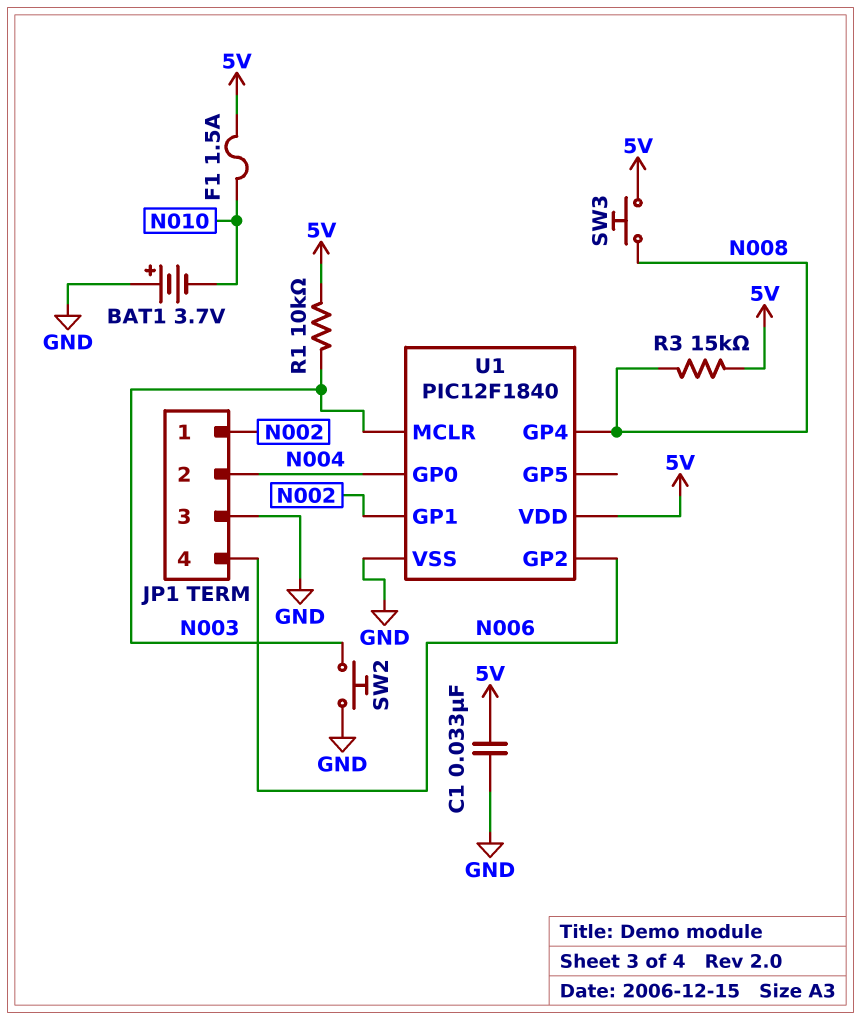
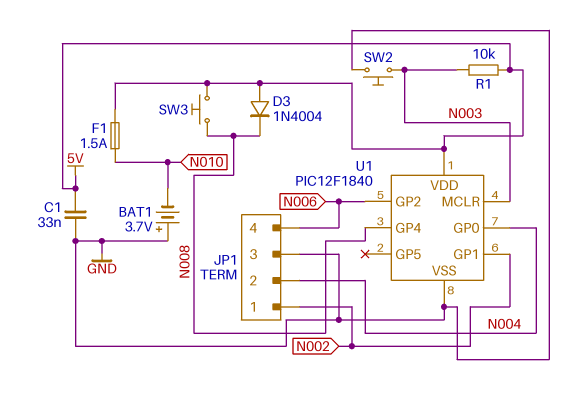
D3: none -> diode 1N4004 (A 5V, K N008)
R3: 15k (5V, N008) -> none

